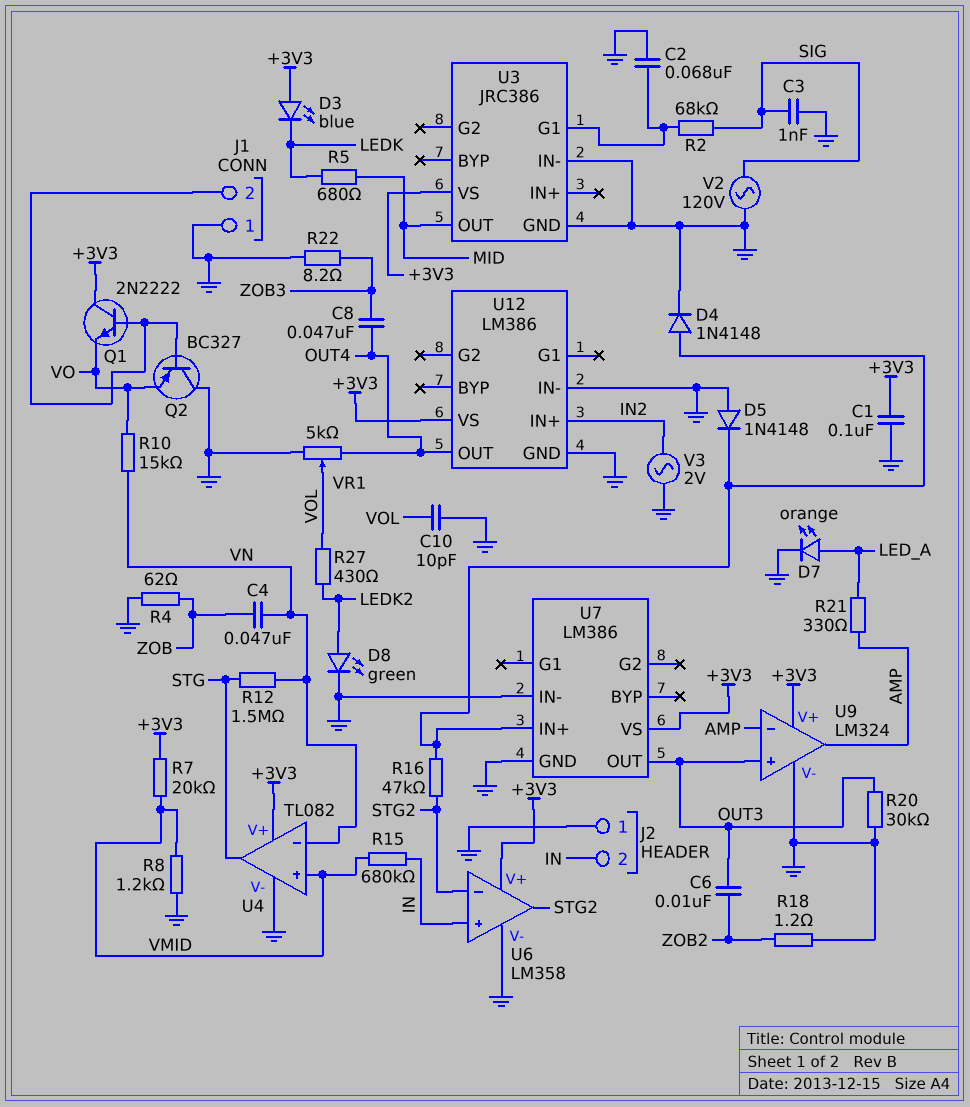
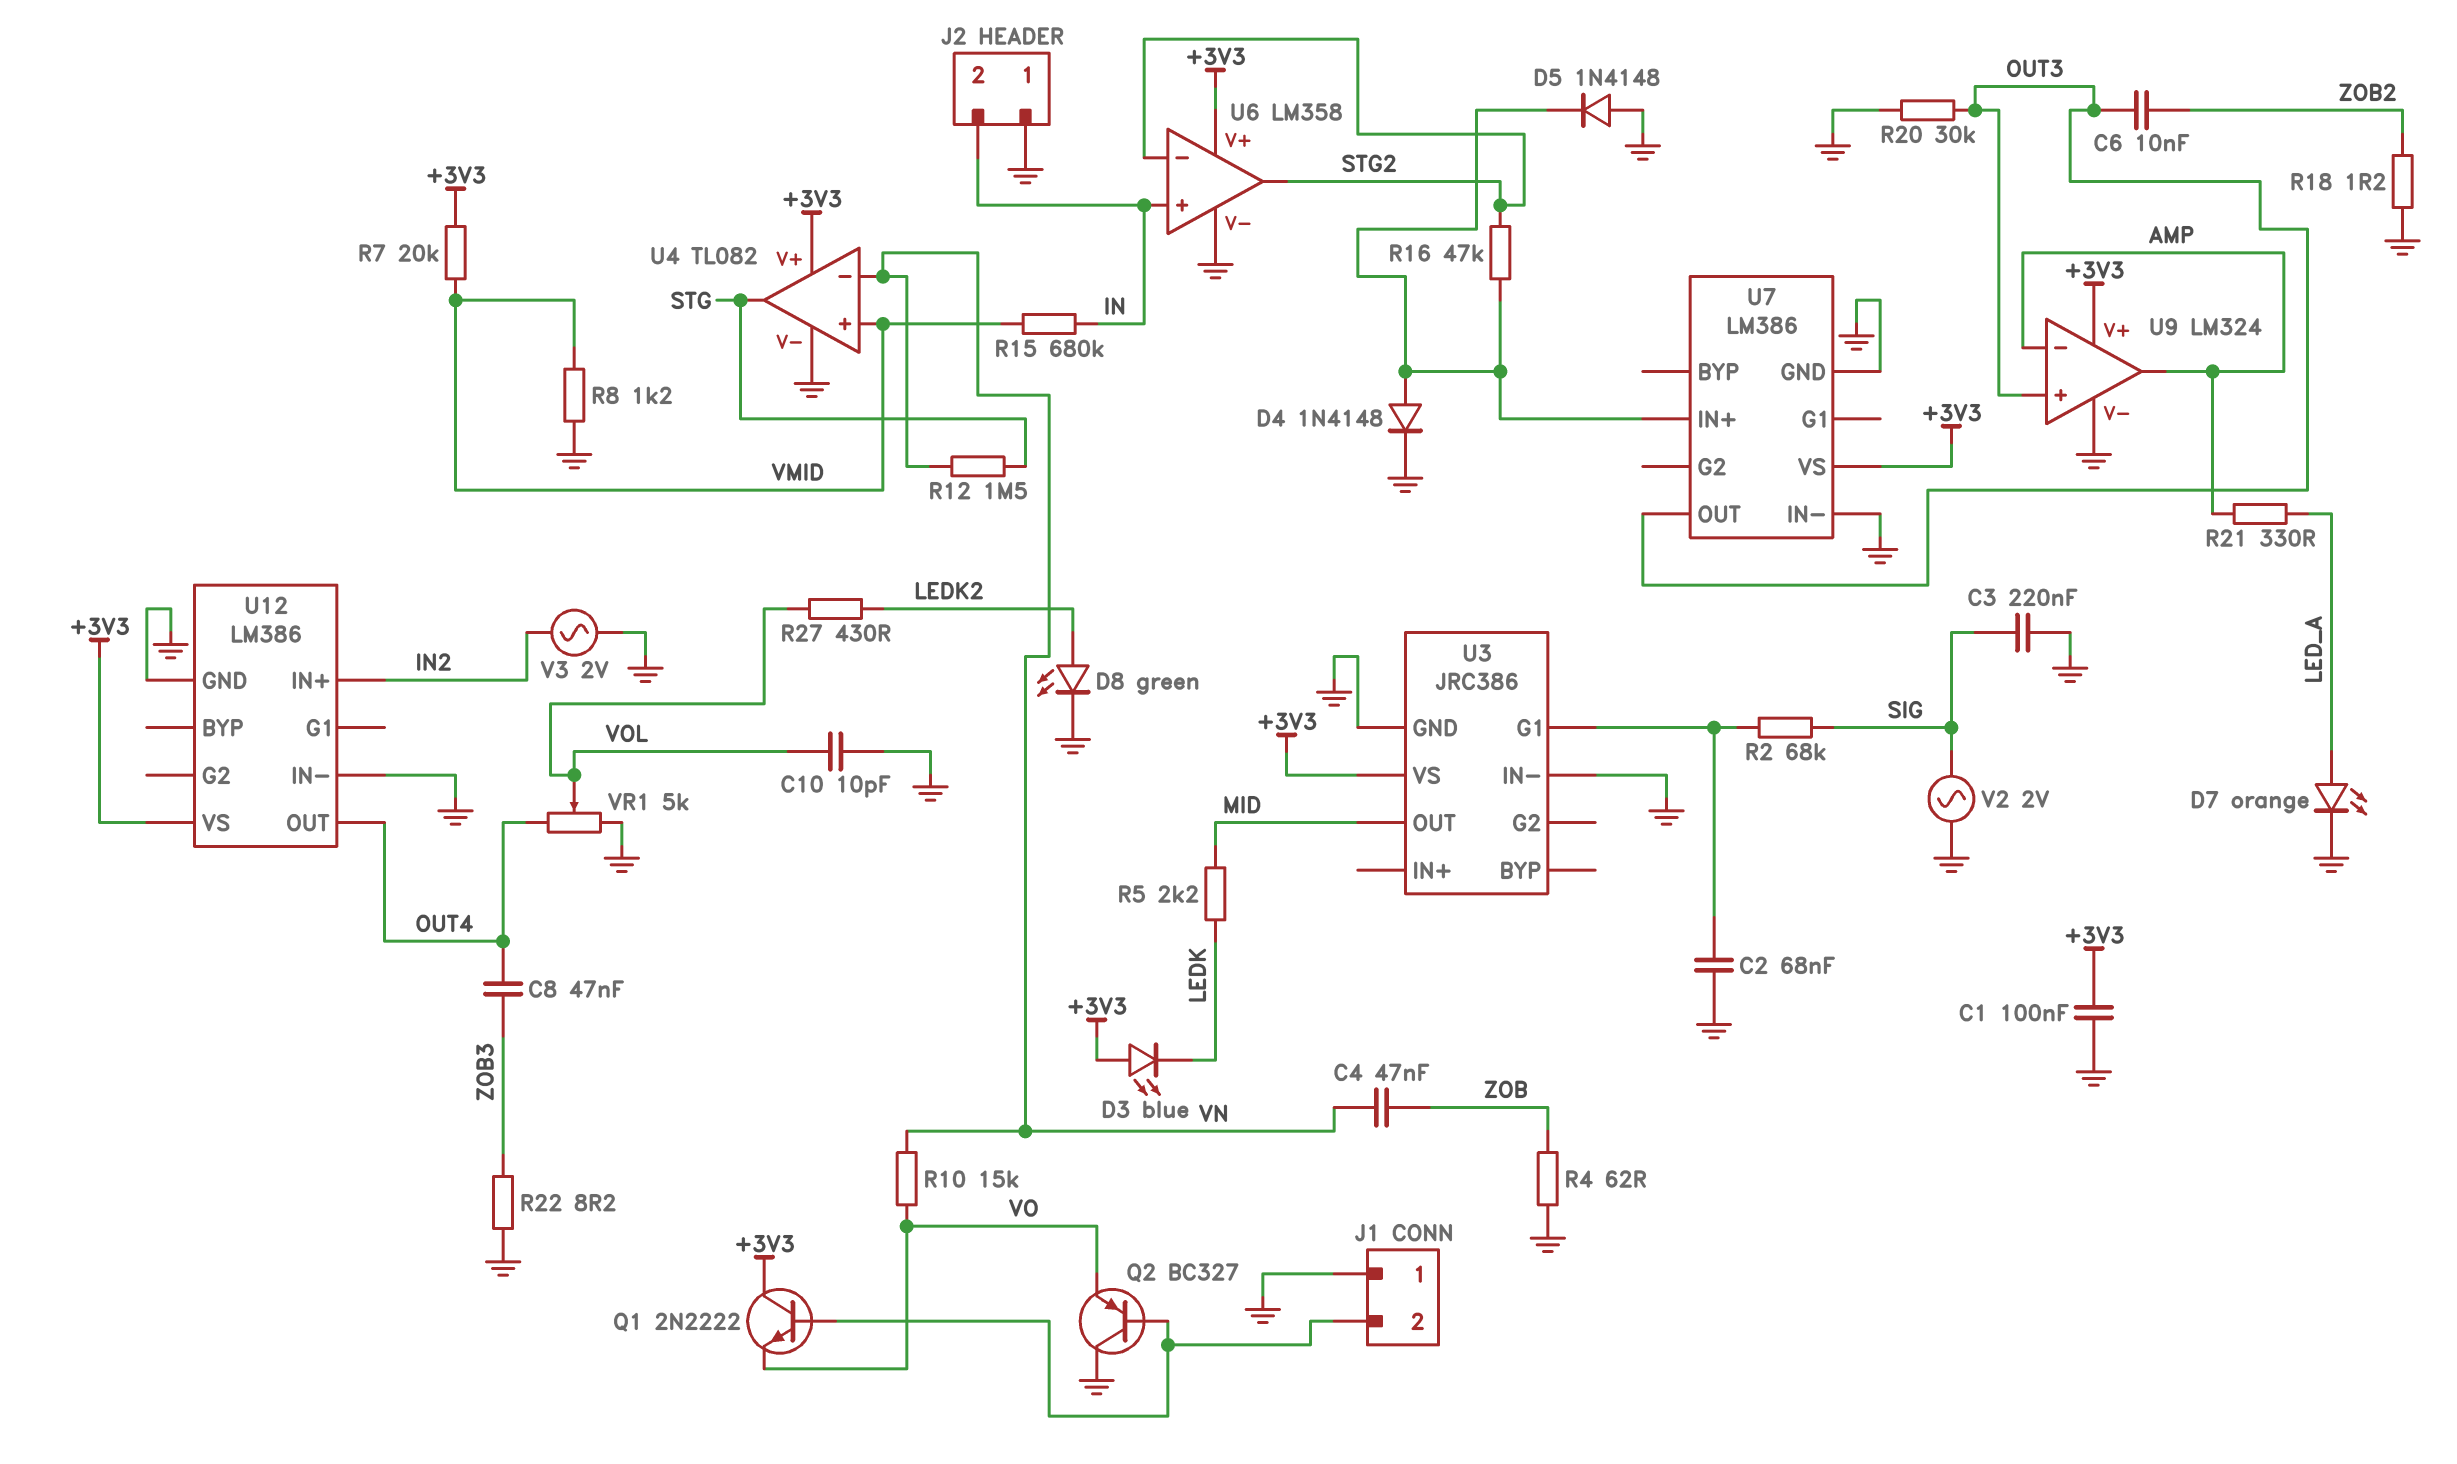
C3: 1nF (GND, SIG) -> 220nF (GND, SIG)
R5: 680 (LEDK, MID) -> 2.2k (LEDK, MID)
V2: AC 120V (GND, SIG) -> AC 2V (GND, SIG)

